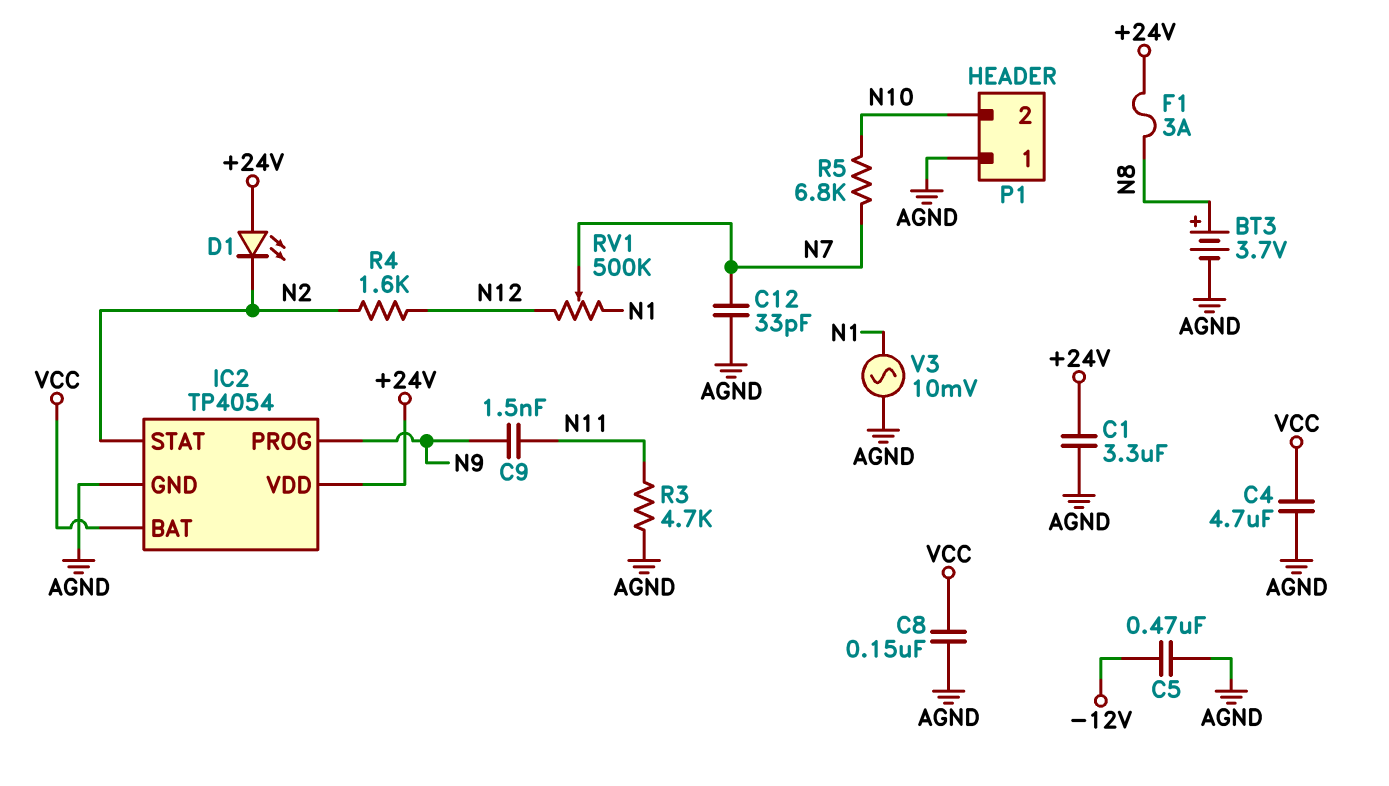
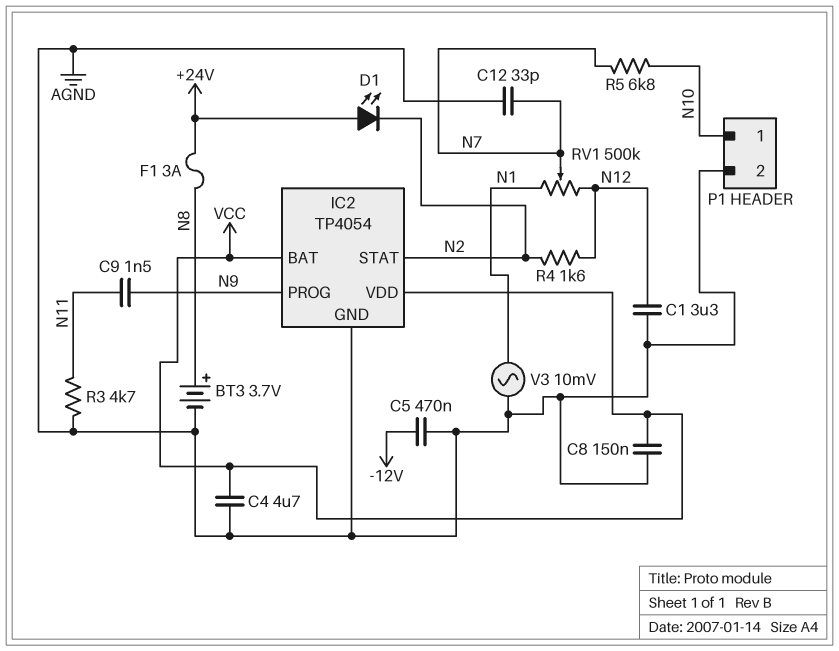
C1: 3.3uF (+24V, AGND) -> 3.3uF (AGND, N12)
IC2 pin VDD: +24V -> VCC
P1 pin 1: AGND -> N10
P1 pin 2: N10 -> AGND

